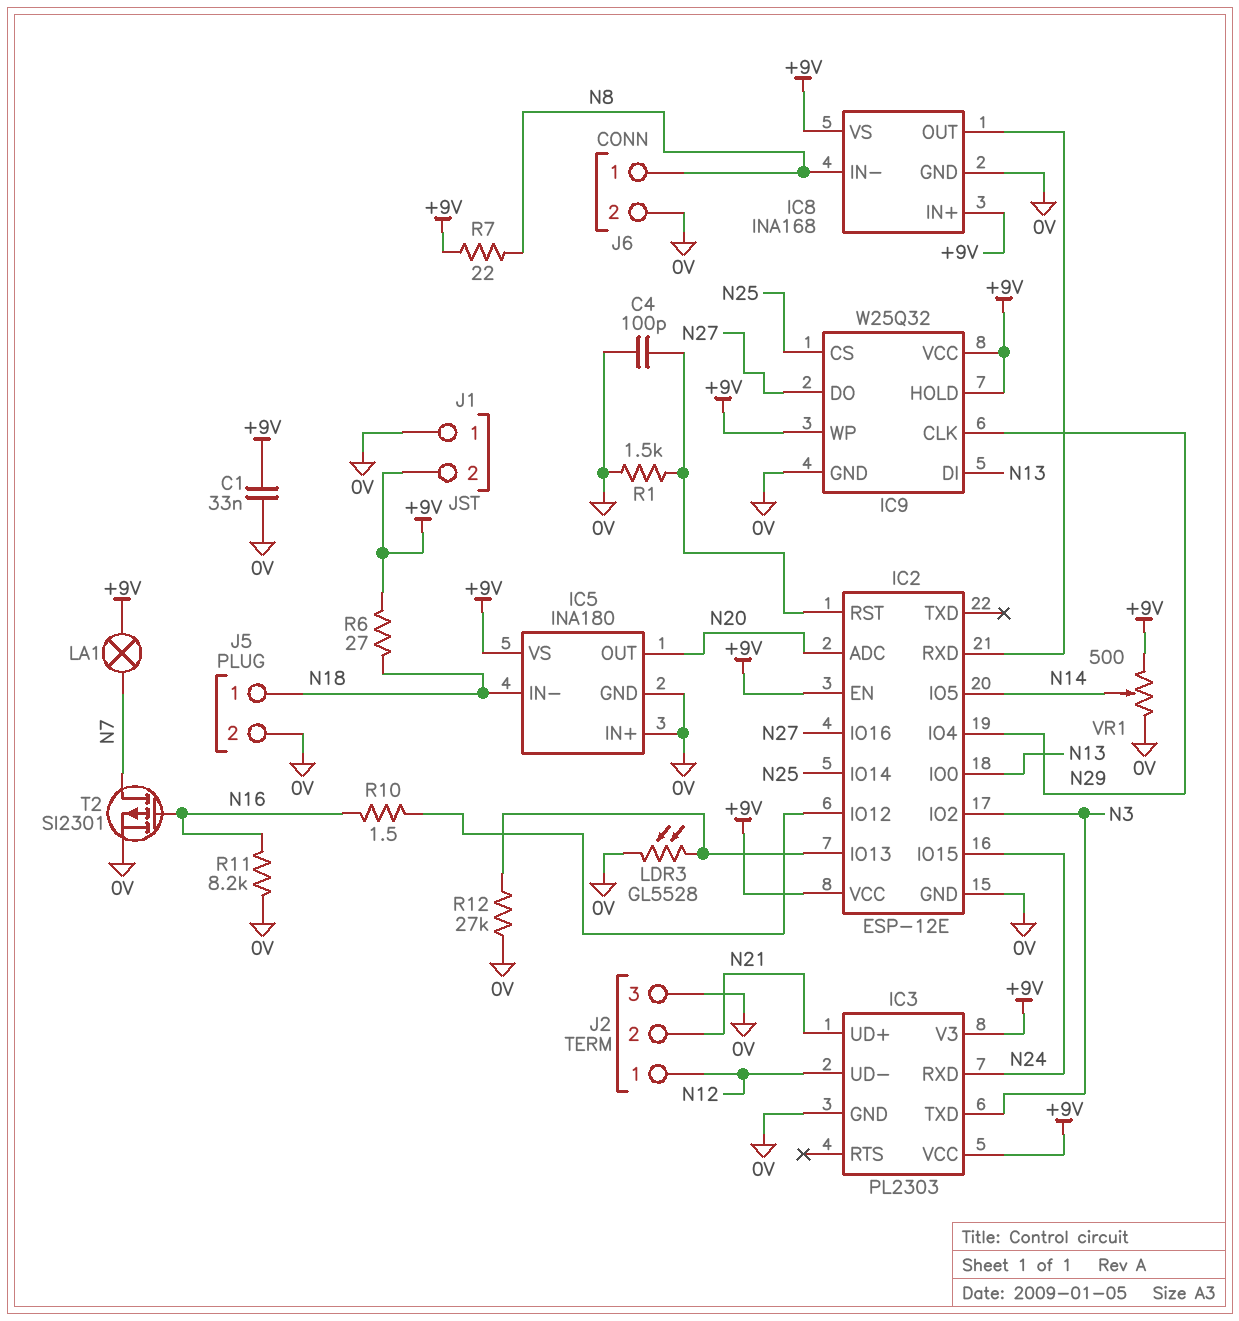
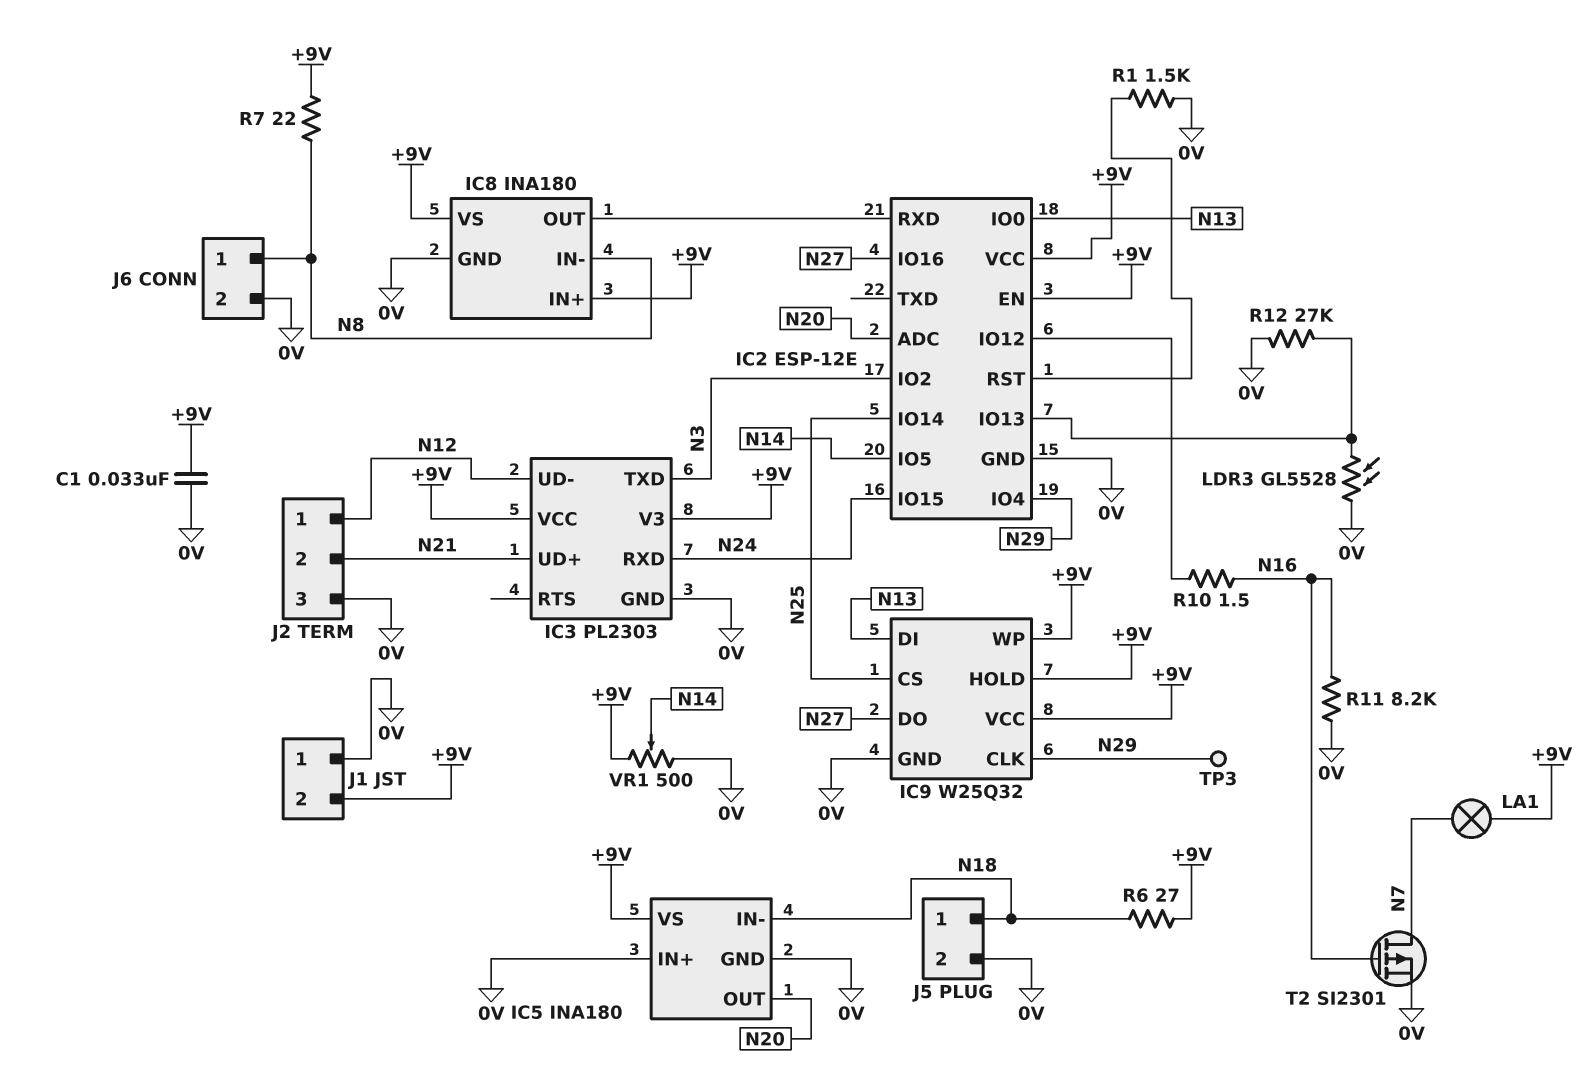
C4: 100pF (0V, IC2/RST) -> none
IC8: INA168 -> INA180
TP3: none -> test point (N29)

